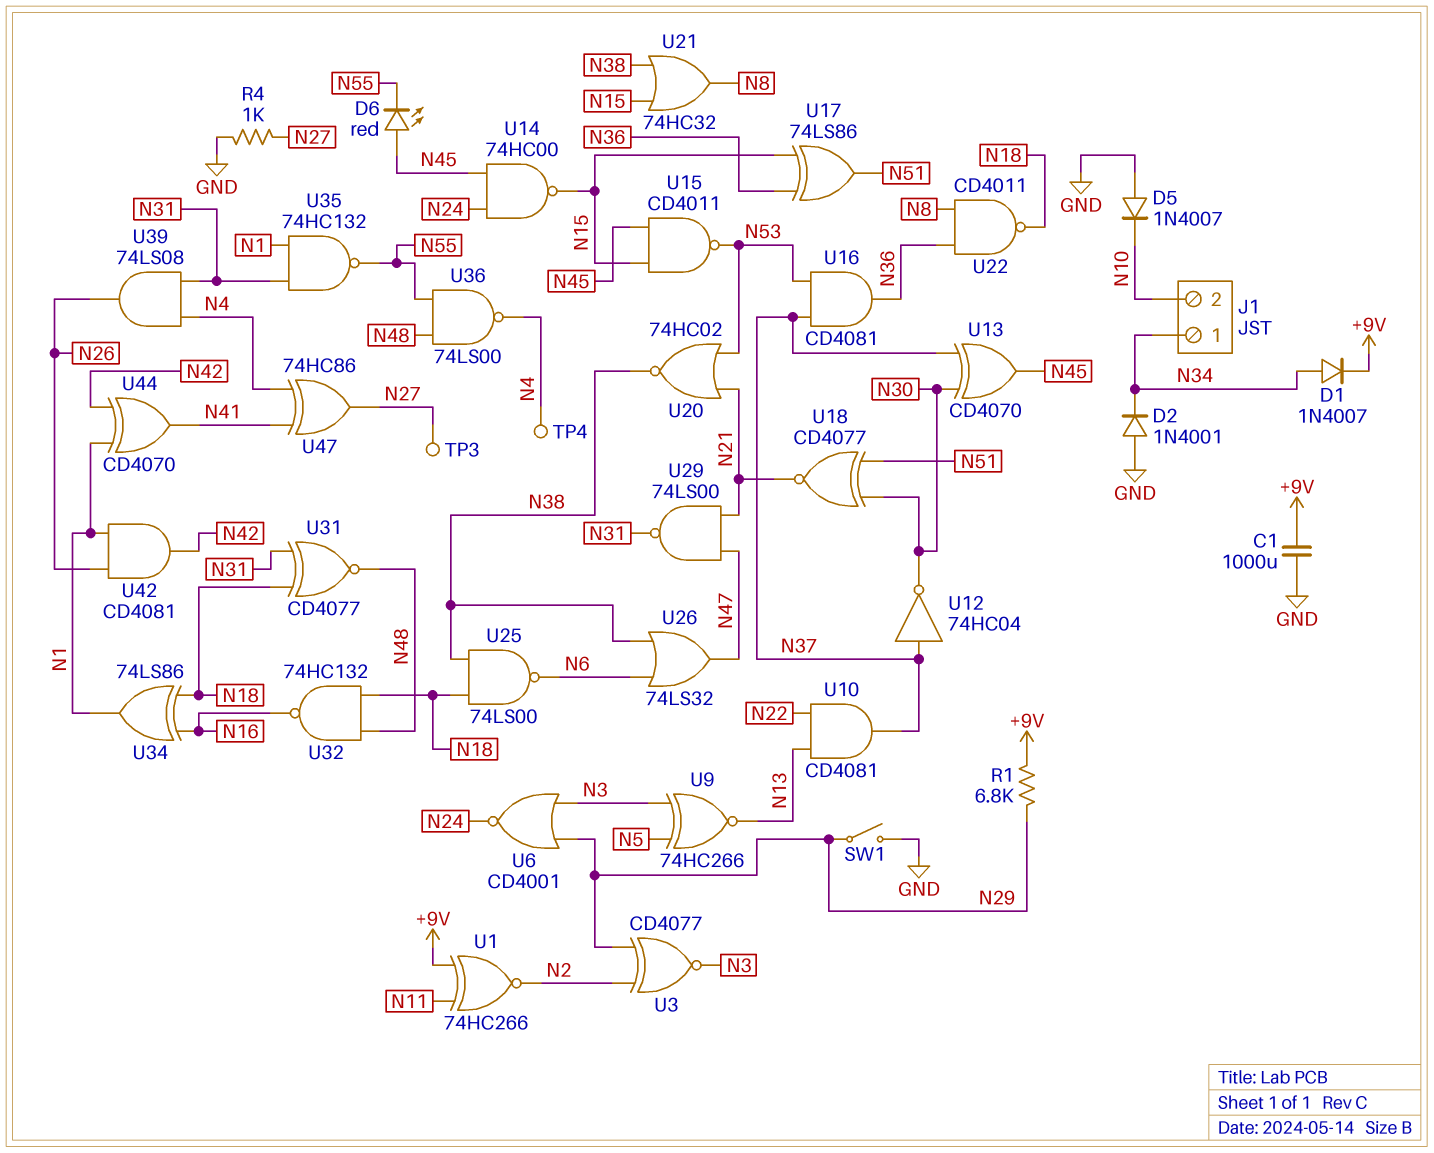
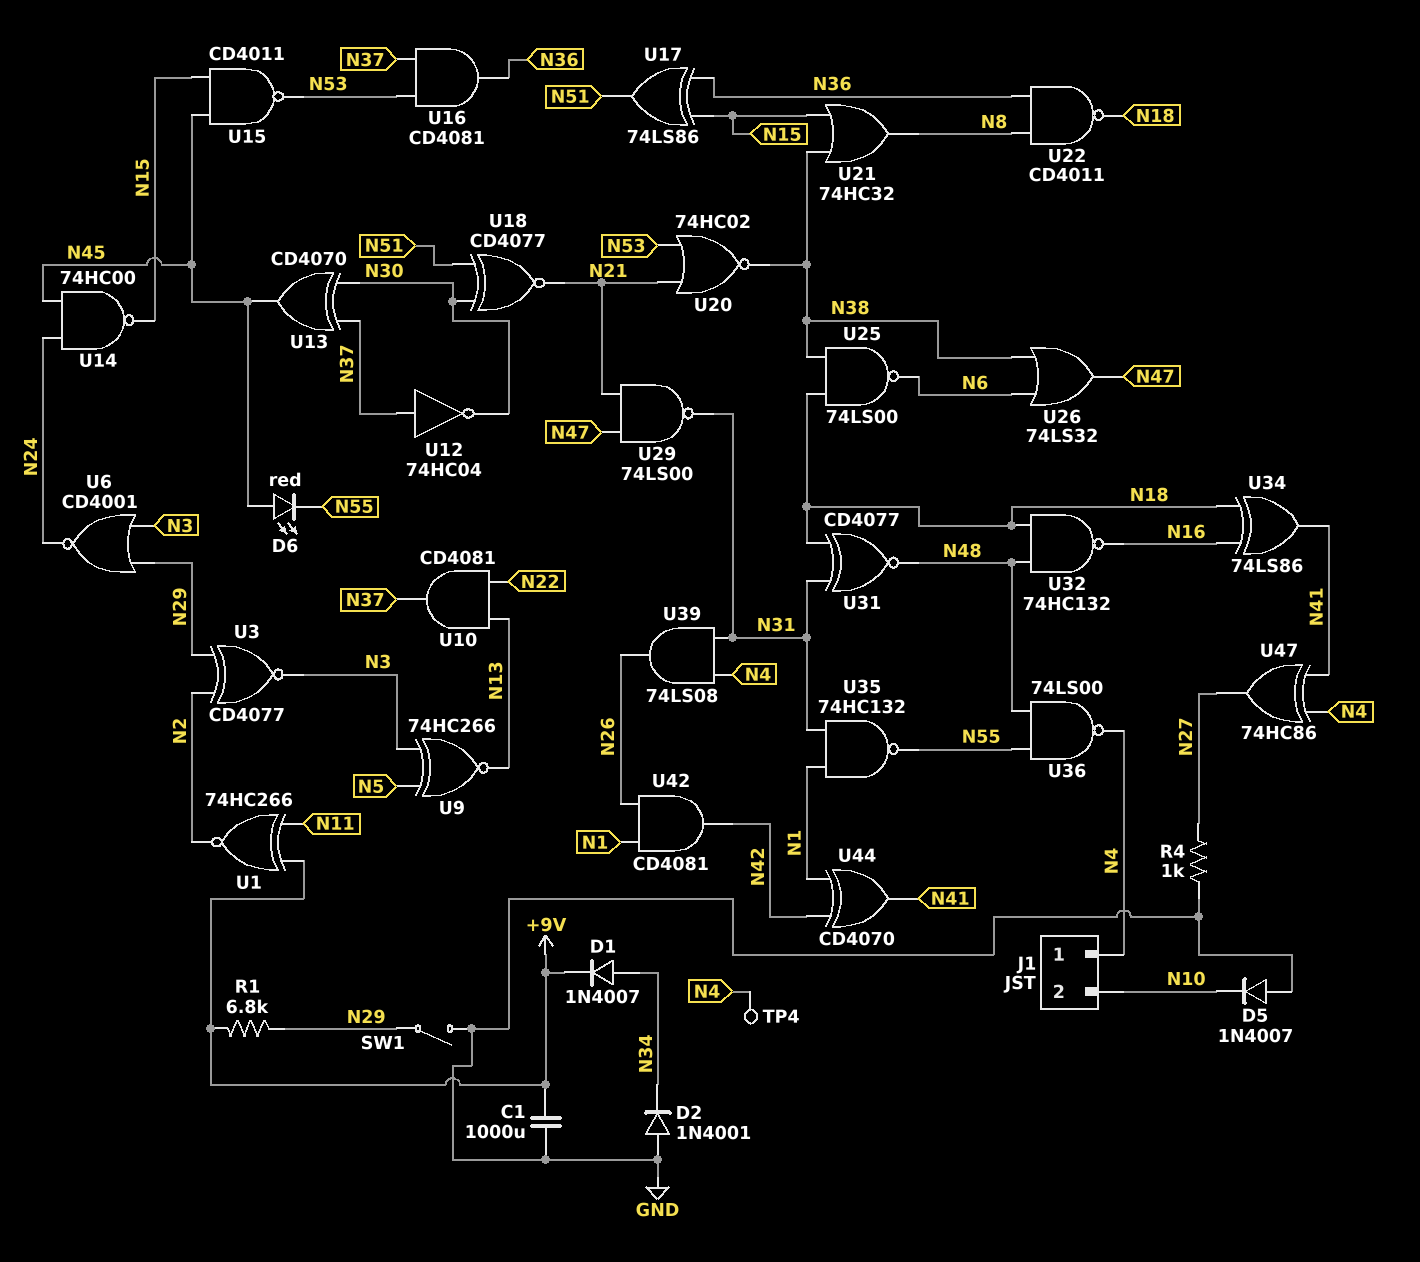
J1 pin 1: N34 -> N4
TP3: test point (N27) -> none
U34: XOR 74LS86 (in N16, in N18, out N1) -> XOR 74LS86 (in N16, in N18, out N41)

